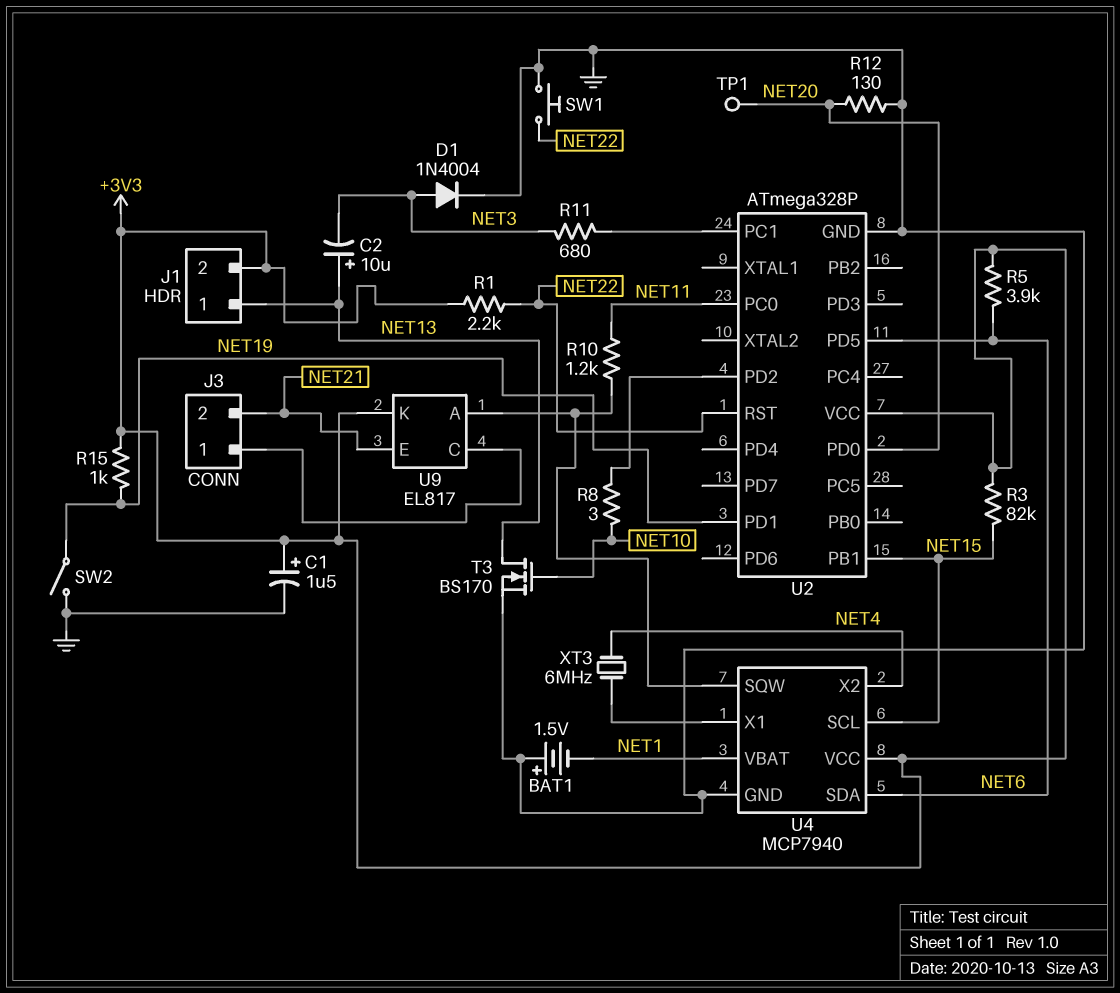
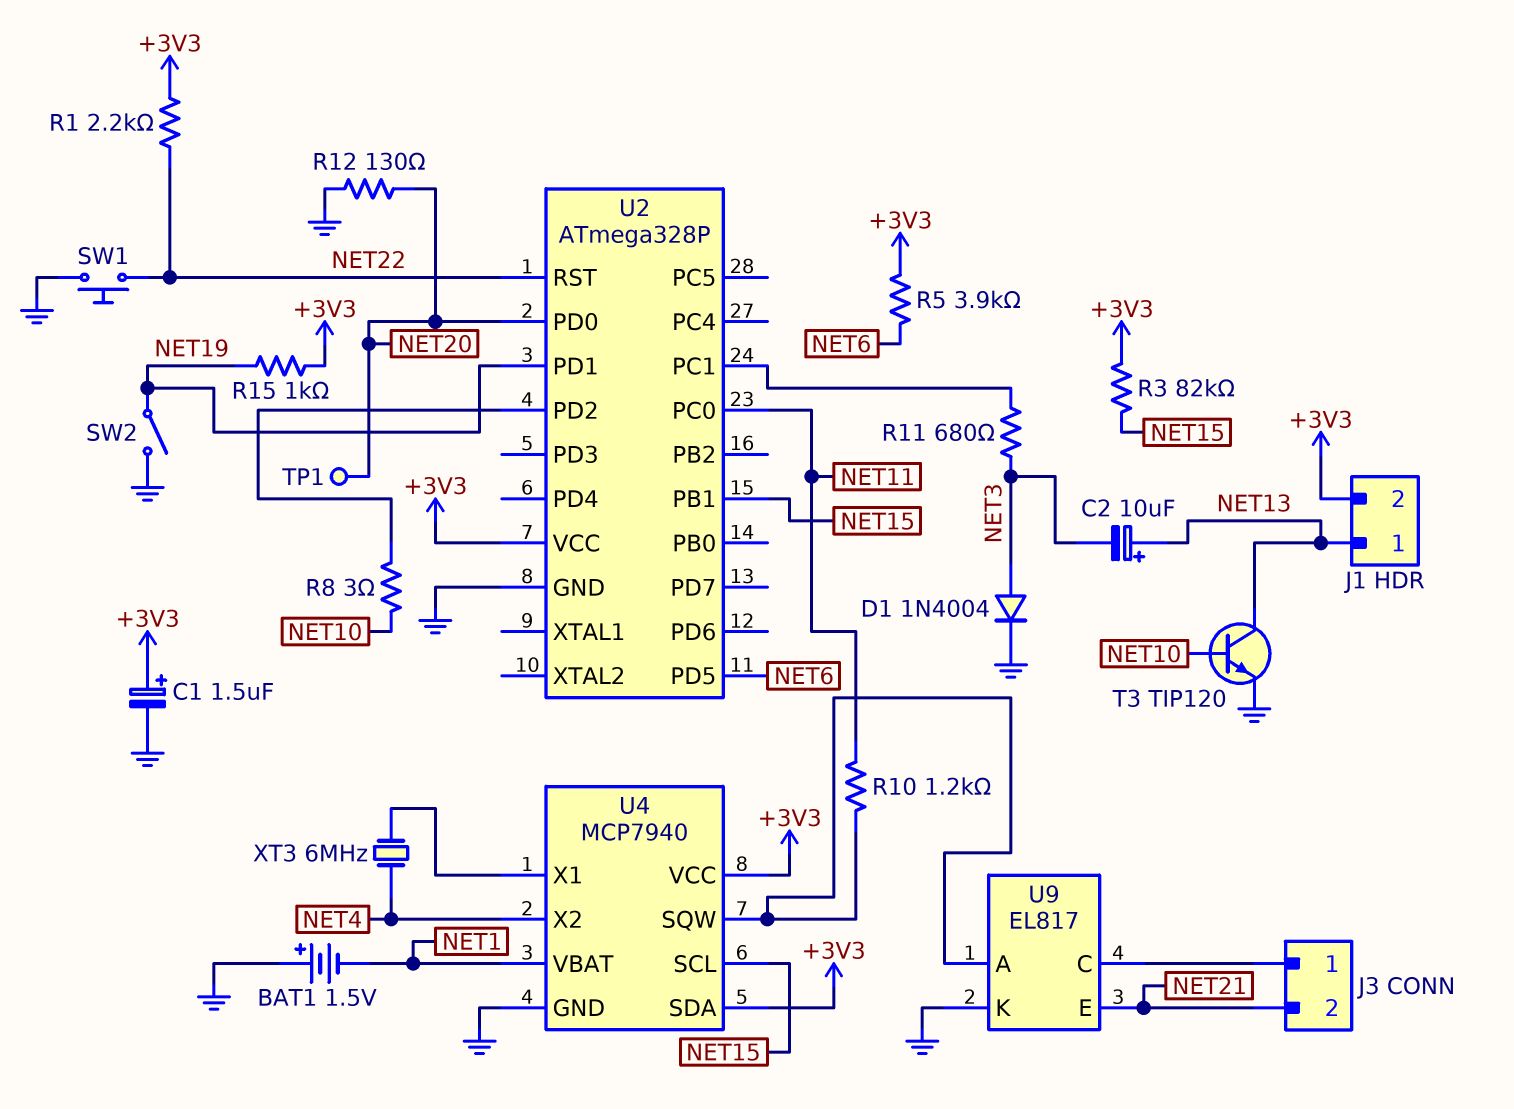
T3: NMOS BS170 (G NET10, D NET13, S GND) -> NPN TIP120 (B NET10, C NET13, E GND)
U4 pin SDA: NET6 -> +3V3
U9 pin K: +3V3 -> GND

